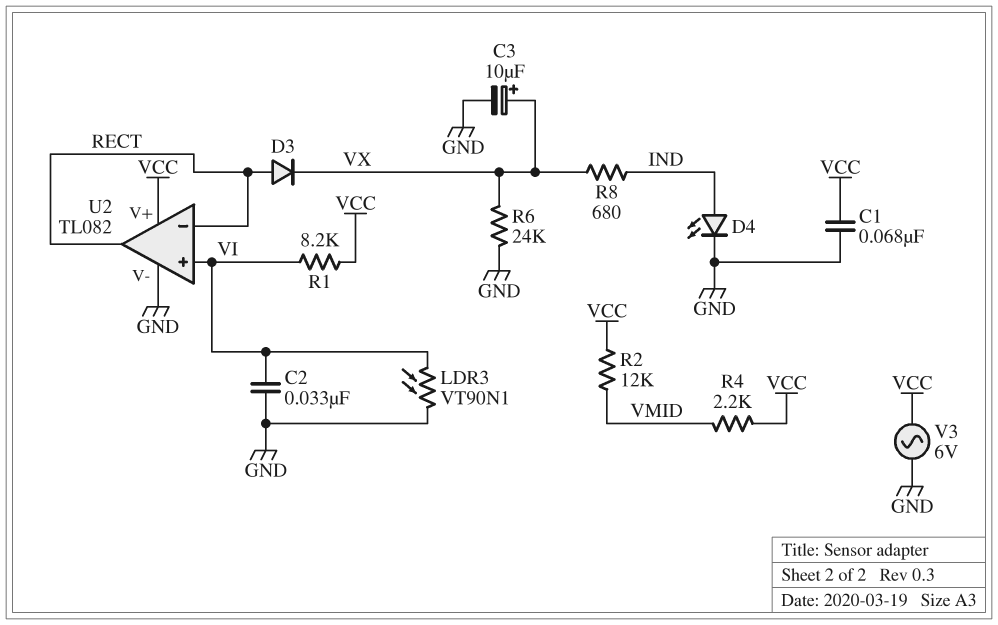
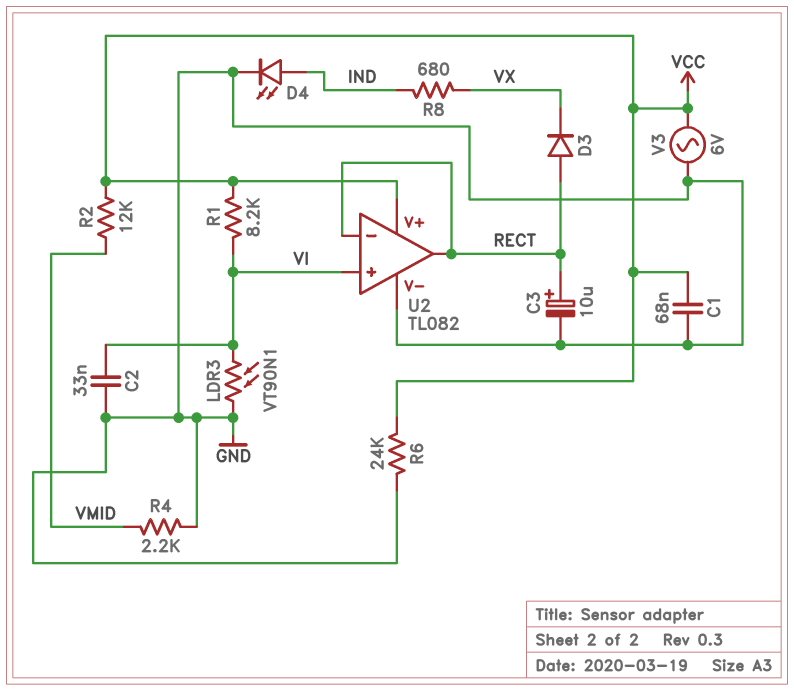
C3: 10uF (plus VX, minus GND) -> 10uF (plus RECT, minus GND)
R4: 2.2k (VCC, VMID) -> 2.2k (GND, VMID)
R6: 24k (GND, VX) -> 24k (GND, VCC)

